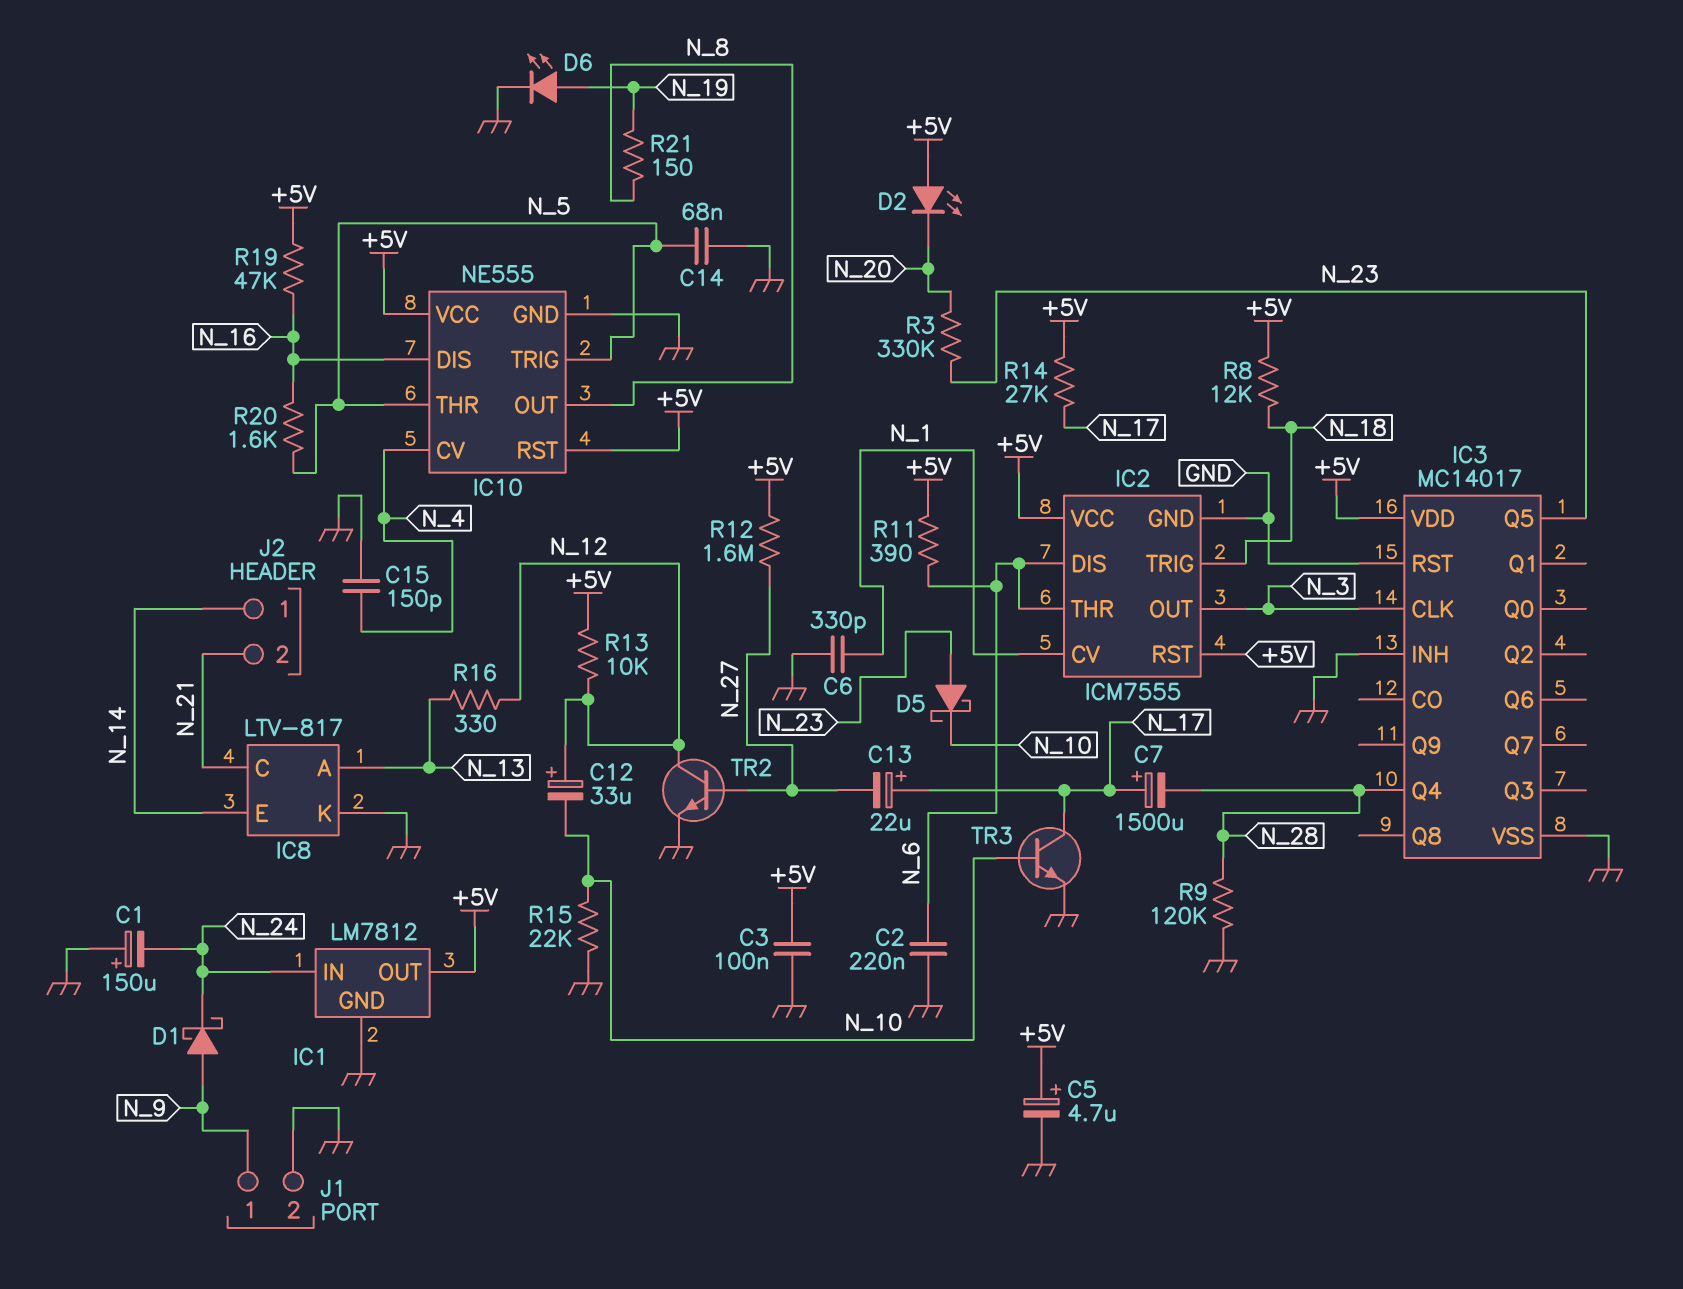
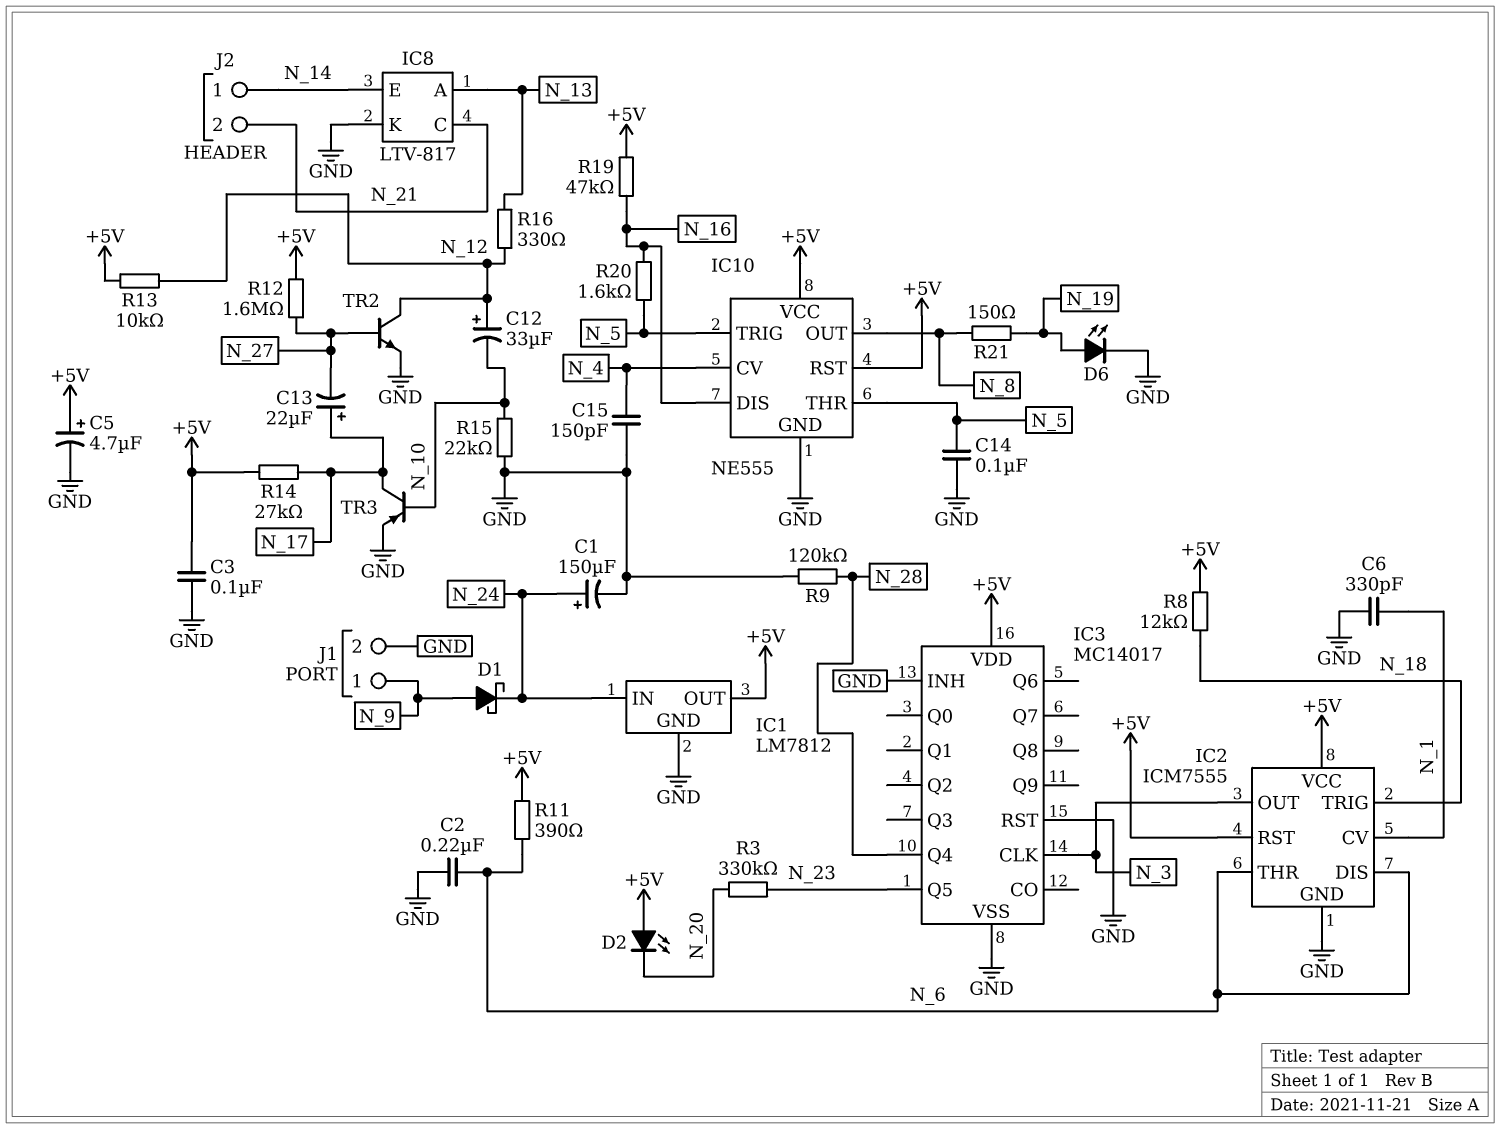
C1: 150uF (plus GND, minus N_24) -> 150uF (plus N_24, minus GND)
C7: 1500uF (plus N_17, minus N_28) -> none
C14: 68nF (GND, N_5) -> 100nF (GND, N_5)
D5: schottky (A N_23, K N_10) -> none
TR3: NPN (B N_10, C N_17, E GND) -> PNP (B N_10, C N_17, E GND)

